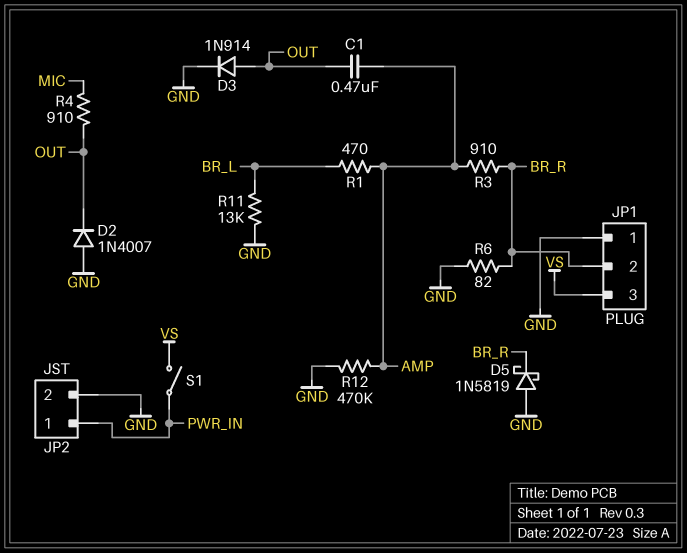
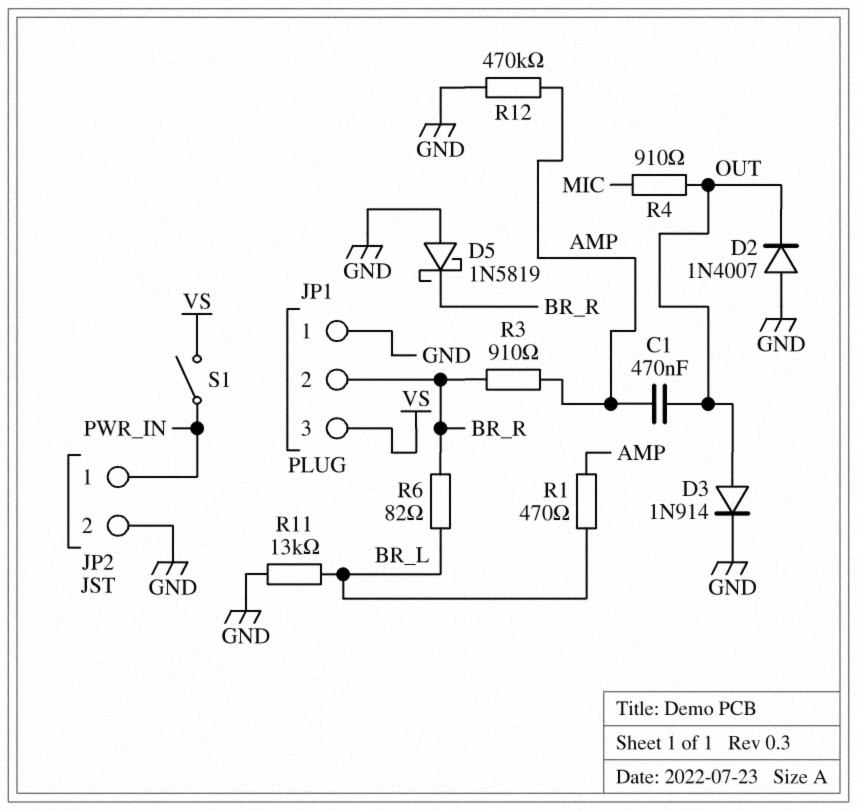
R6: 82 (BR_R, GND) -> 82 (BR_L, BR_R)

